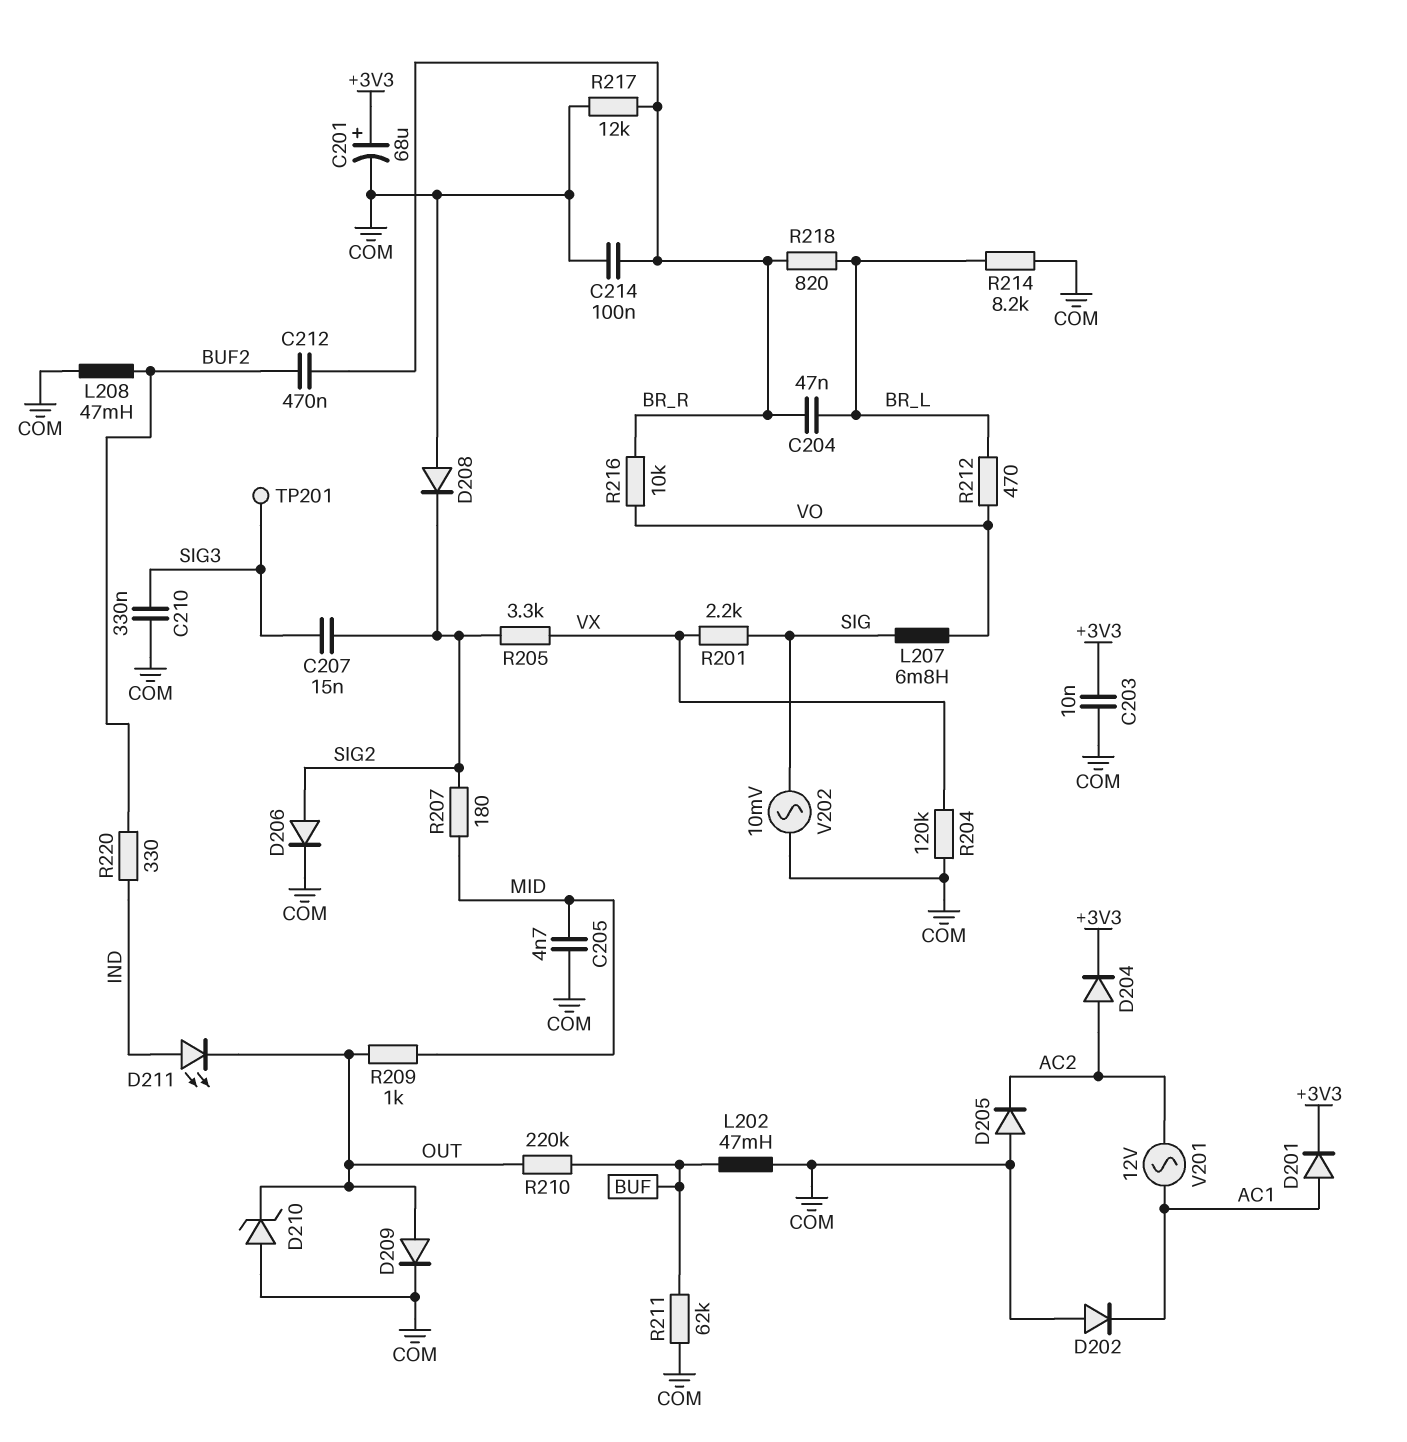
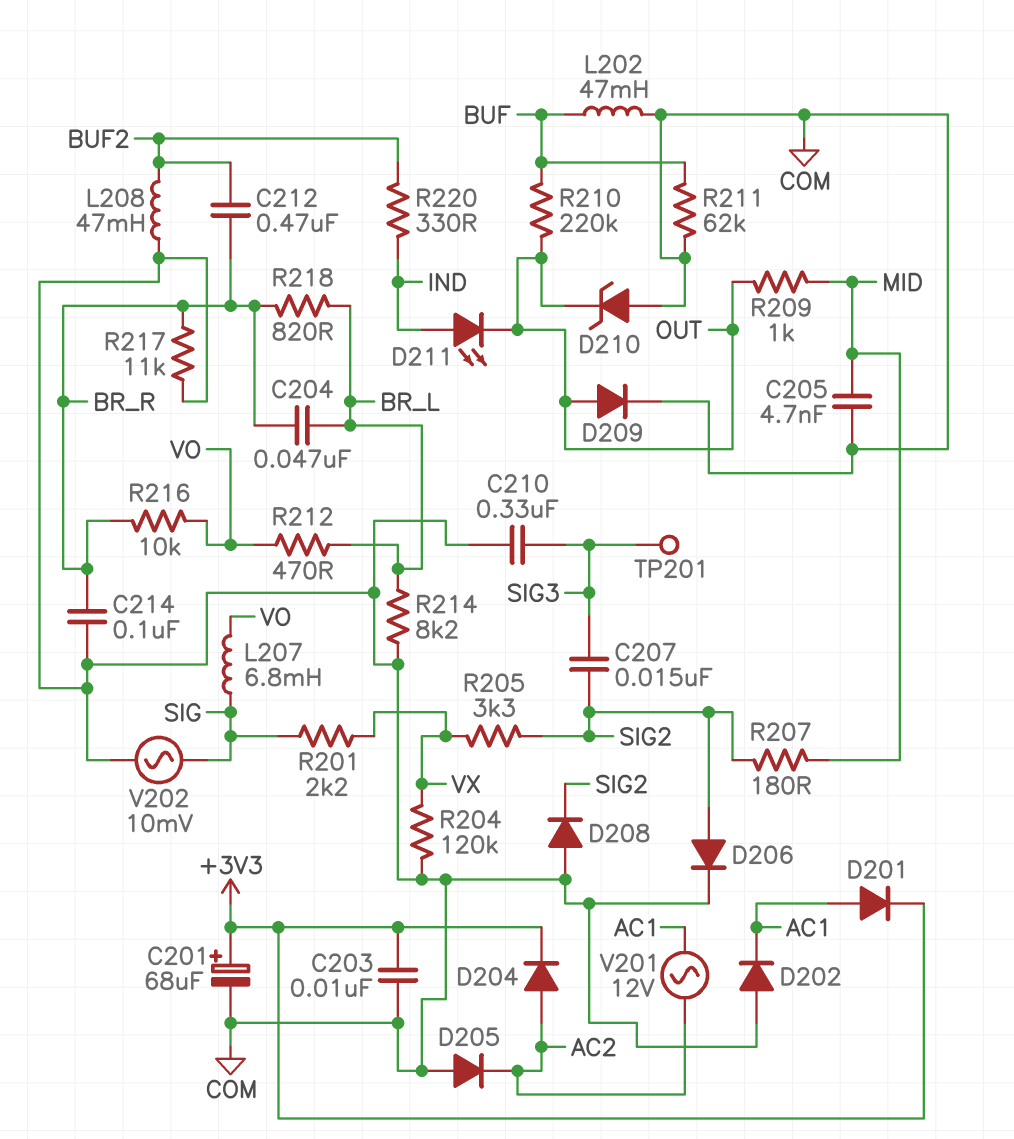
R217: 12k (BR_R, COM) -> 11k (BR_R, COM)

